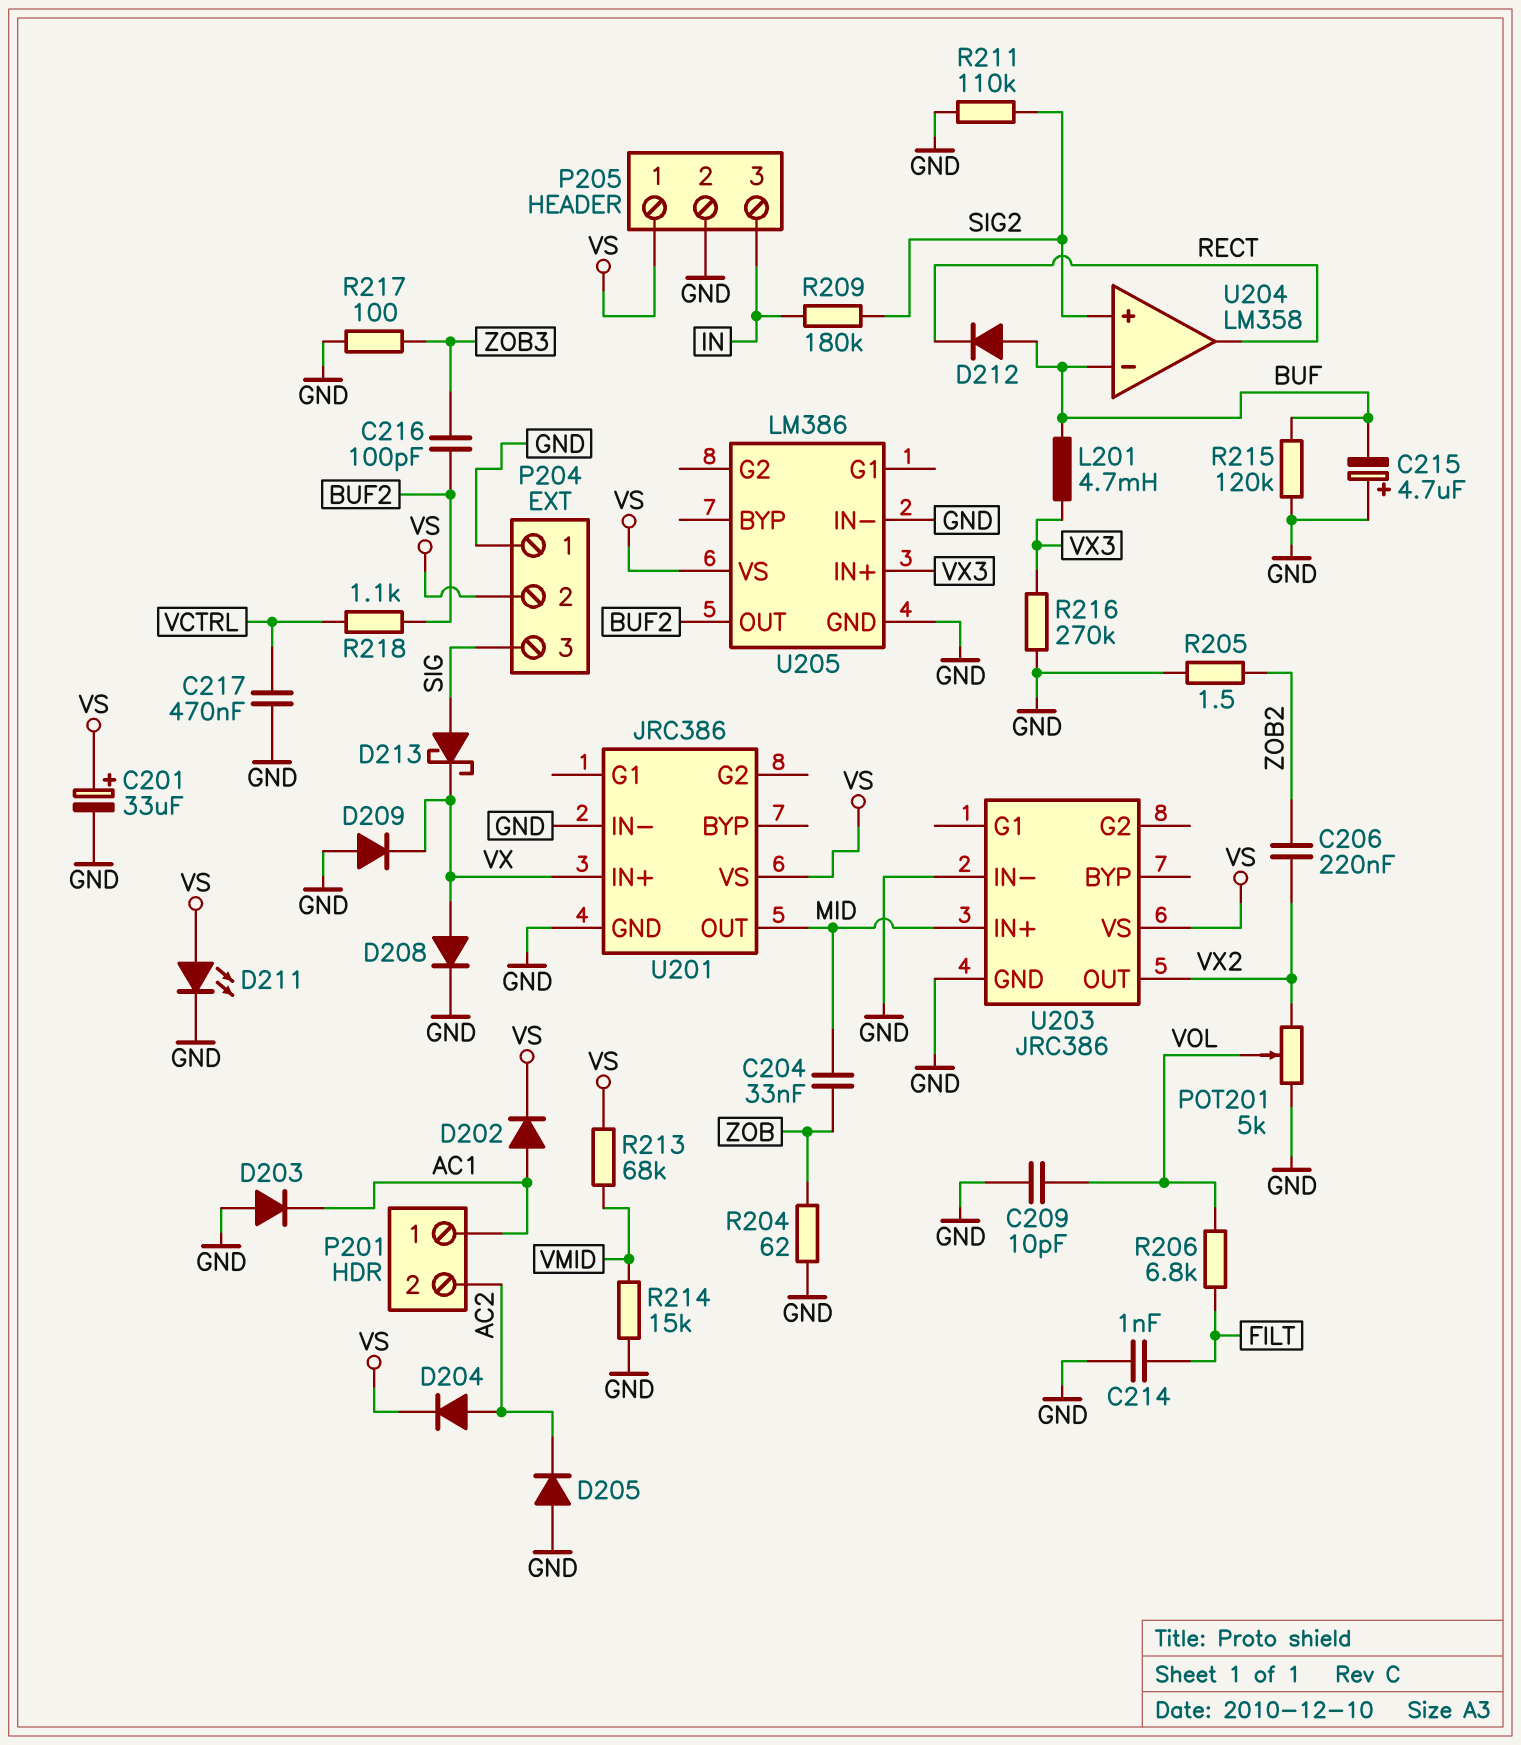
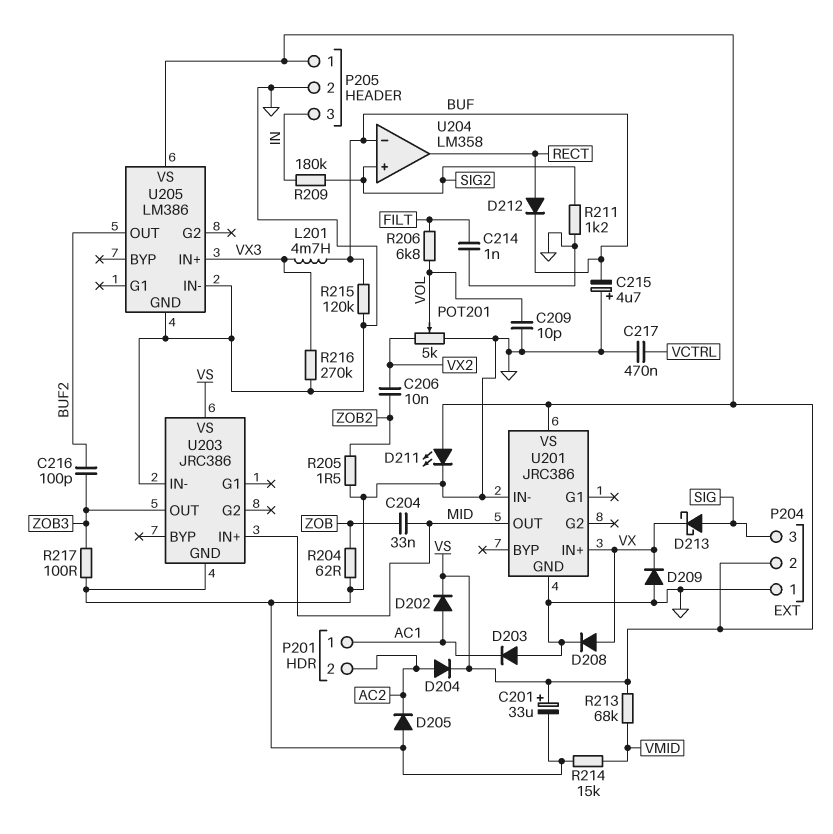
C206: 220nF (VX2, ZOB2) -> 10nF (VX2, ZOB2)
D212: diode (A BUF, K RECT) -> diode (A RECT, K BUF)
R211: 110k (GND, SIG2) -> 1.2k (GND, SIG2)
R218: 1.1k (BUF2, VCTRL) -> none
U203 pin OUT: VX2 -> ZOB3

